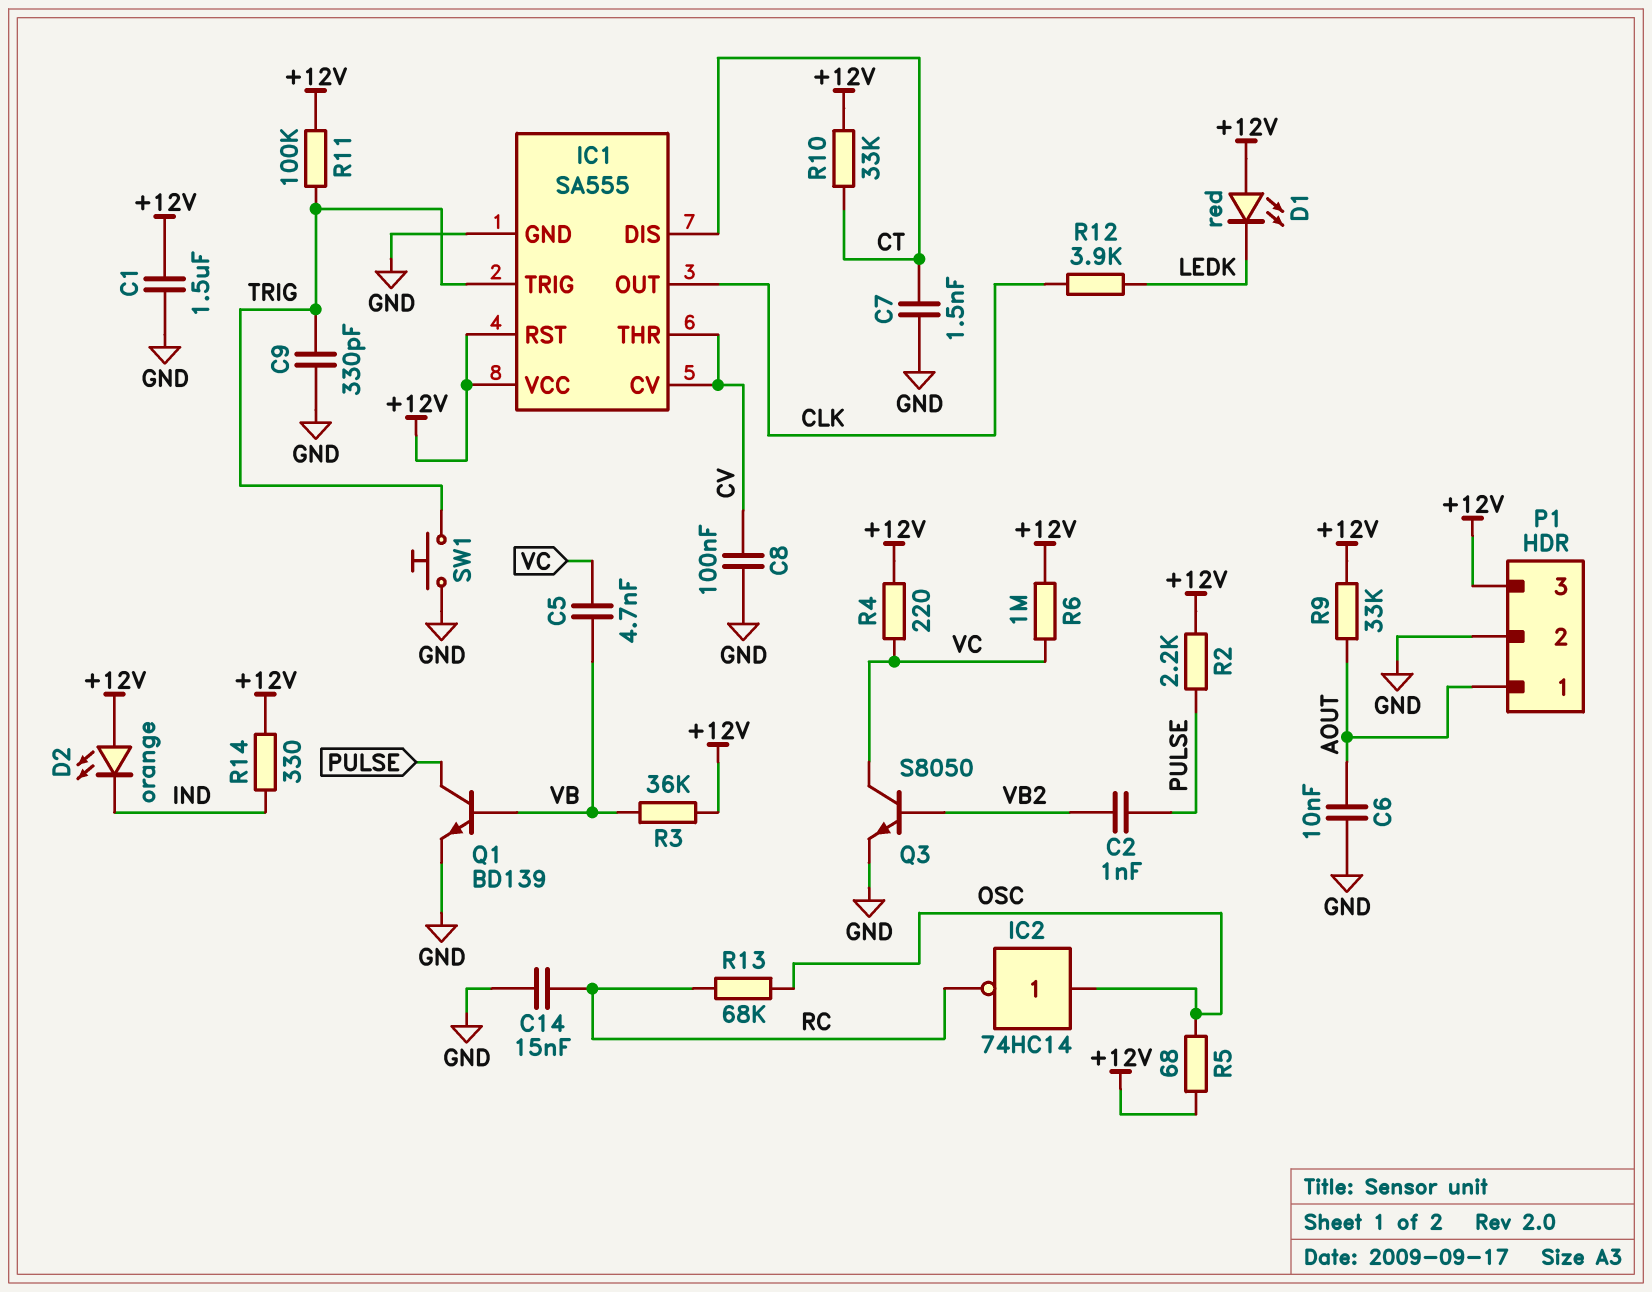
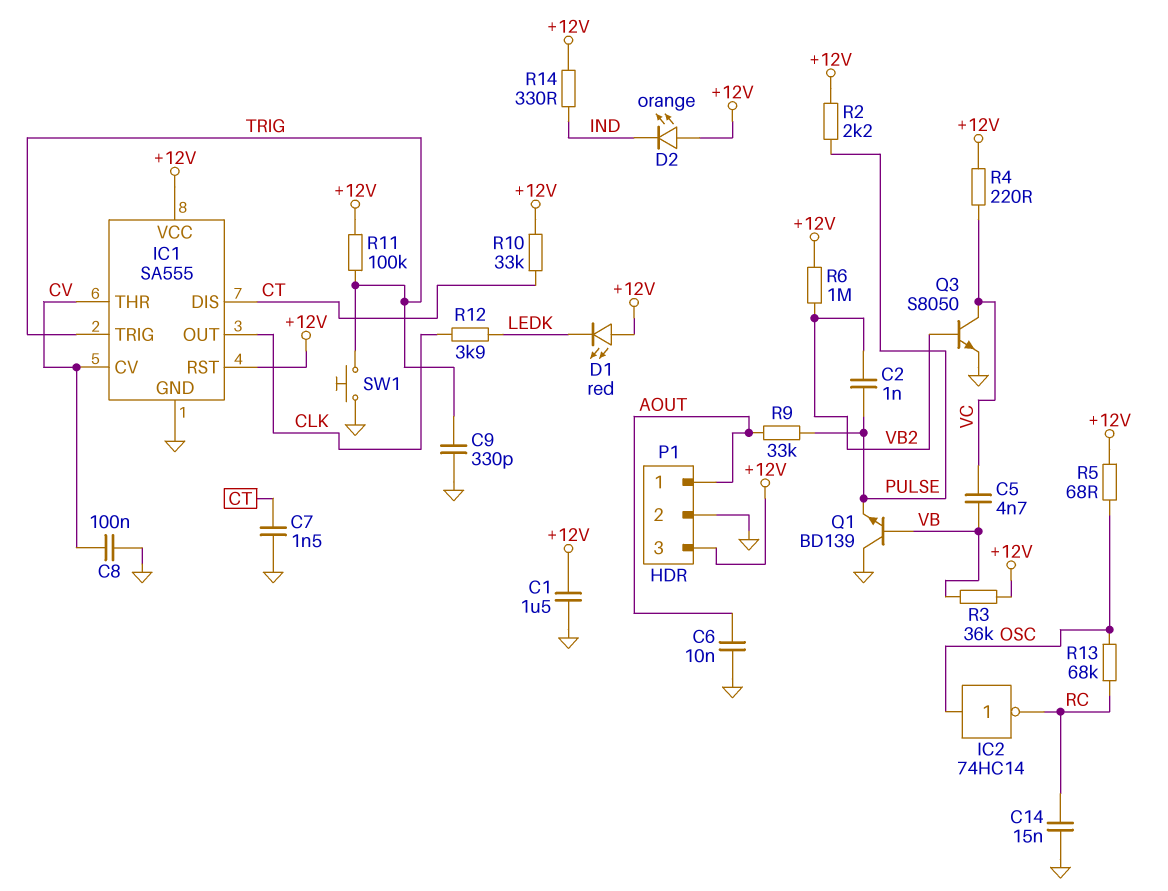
Q1: NPN BD139 (B VB, C PULSE, E GND) -> NPN BD139 (B VB, C GND, E PULSE)
R6: 1M (+12V, VC) -> 1M (+12V, VB2)
R9: 33k (+12V, AOUT) -> 33k (AOUT, PULSE)

